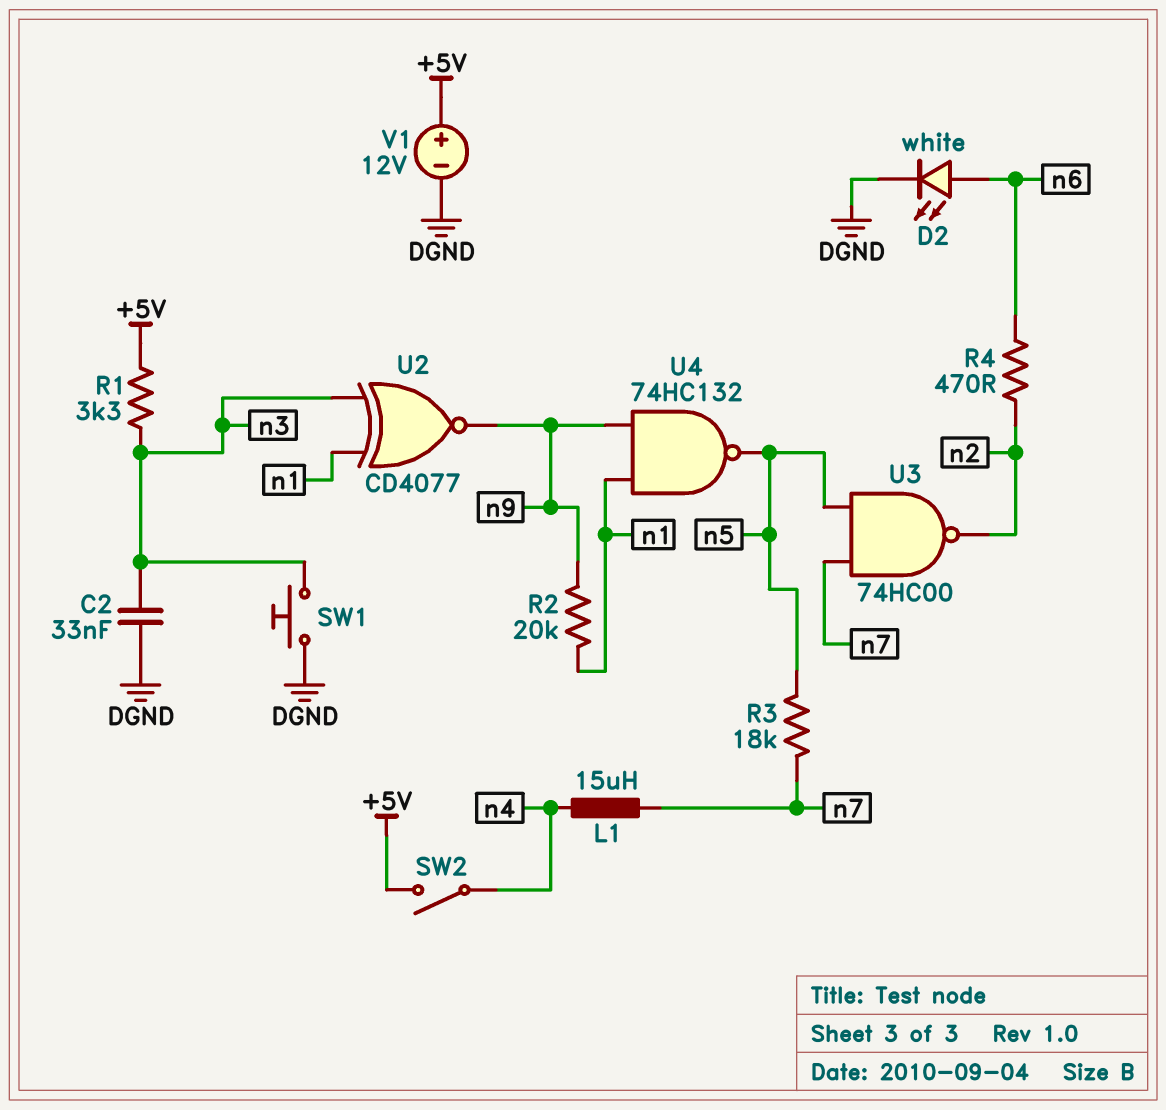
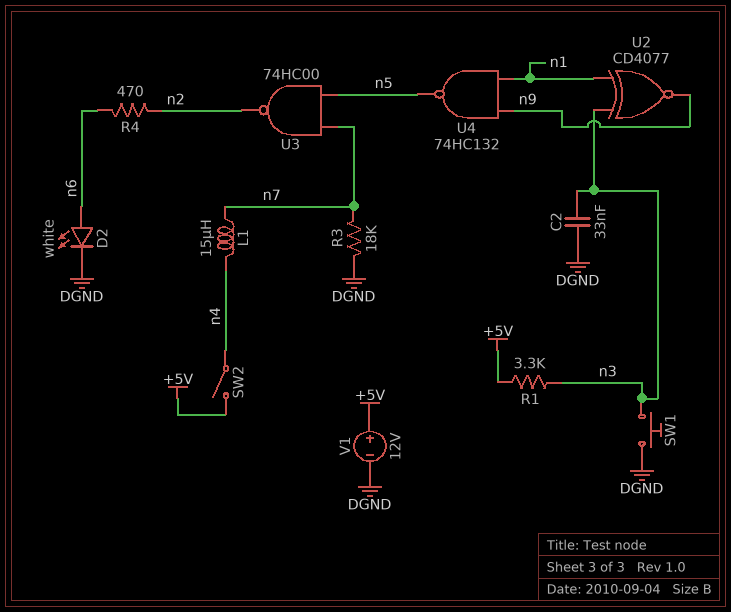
R2: 20k (n1, n9) -> none
R3: 18k (n5, n7) -> 18k (DGND, n7)

